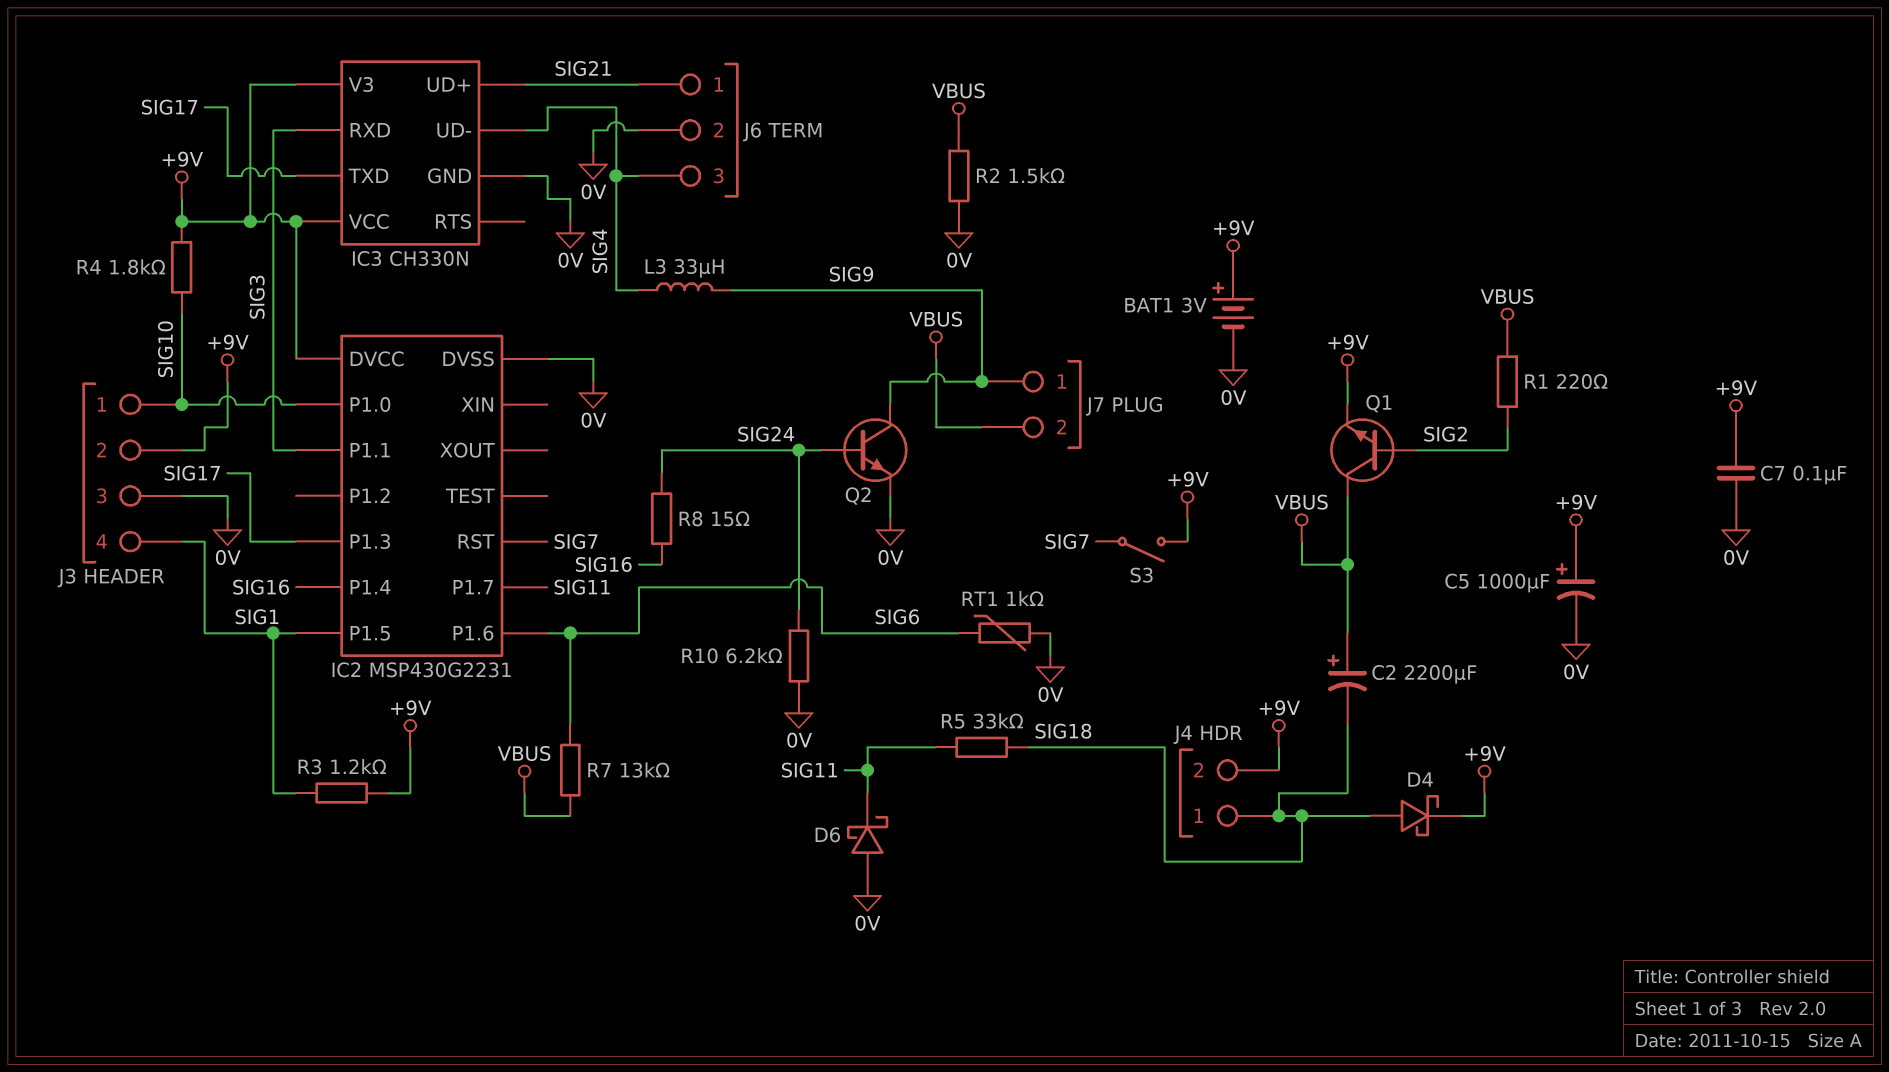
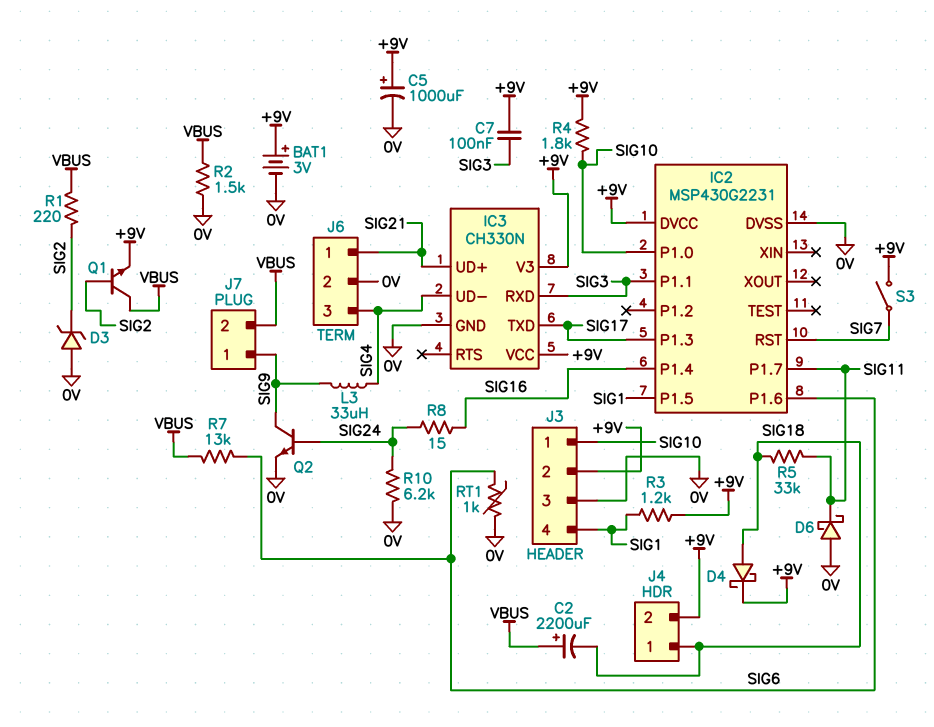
C7: 100nF (+9V, 0V) -> 100nF (+9V, SIG3)
D3: none -> zener (A 0V, K SIG2)

